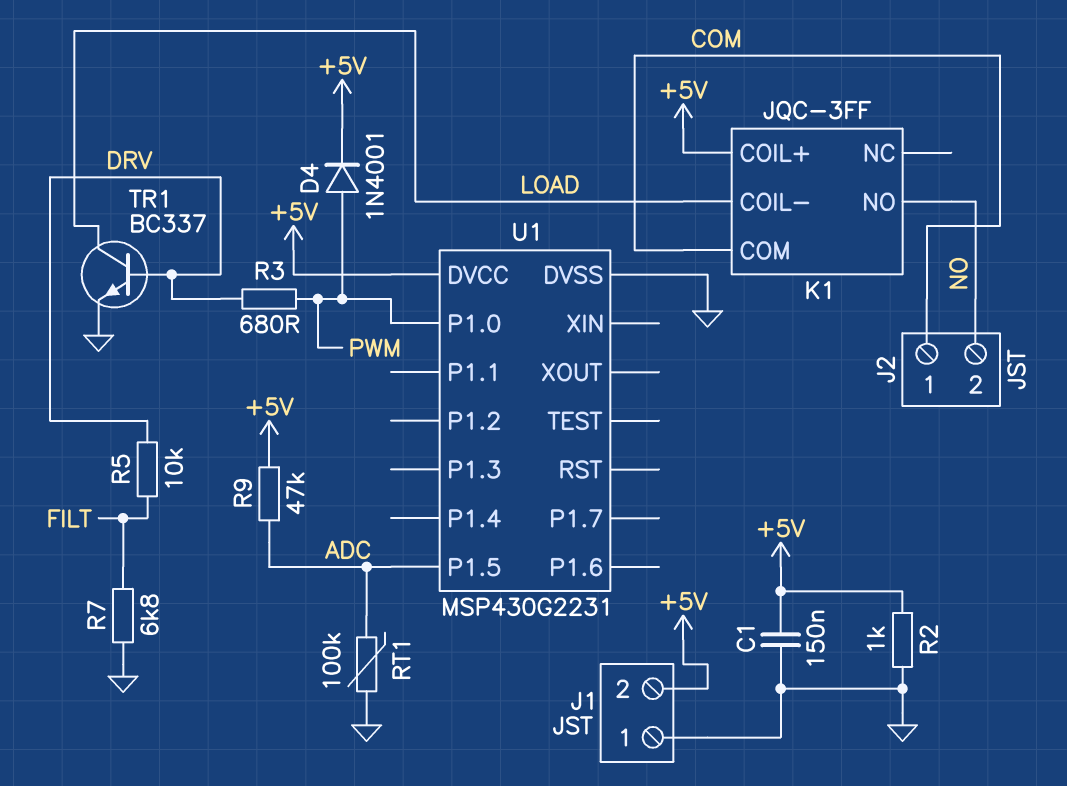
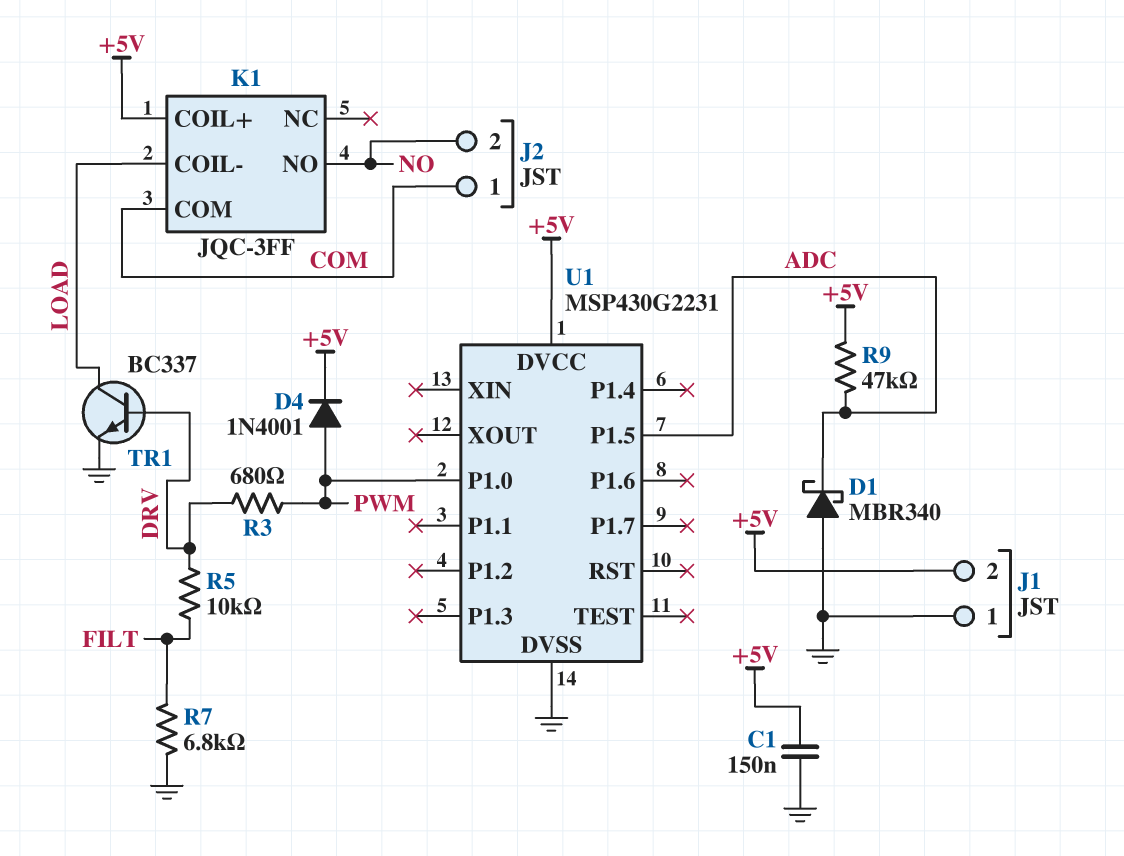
D1: none -> schottky MBR340 (A GND, K ADC)
R2: 1k (+5V, GND) -> none
RT1: 100k (ADC, GND) -> none

